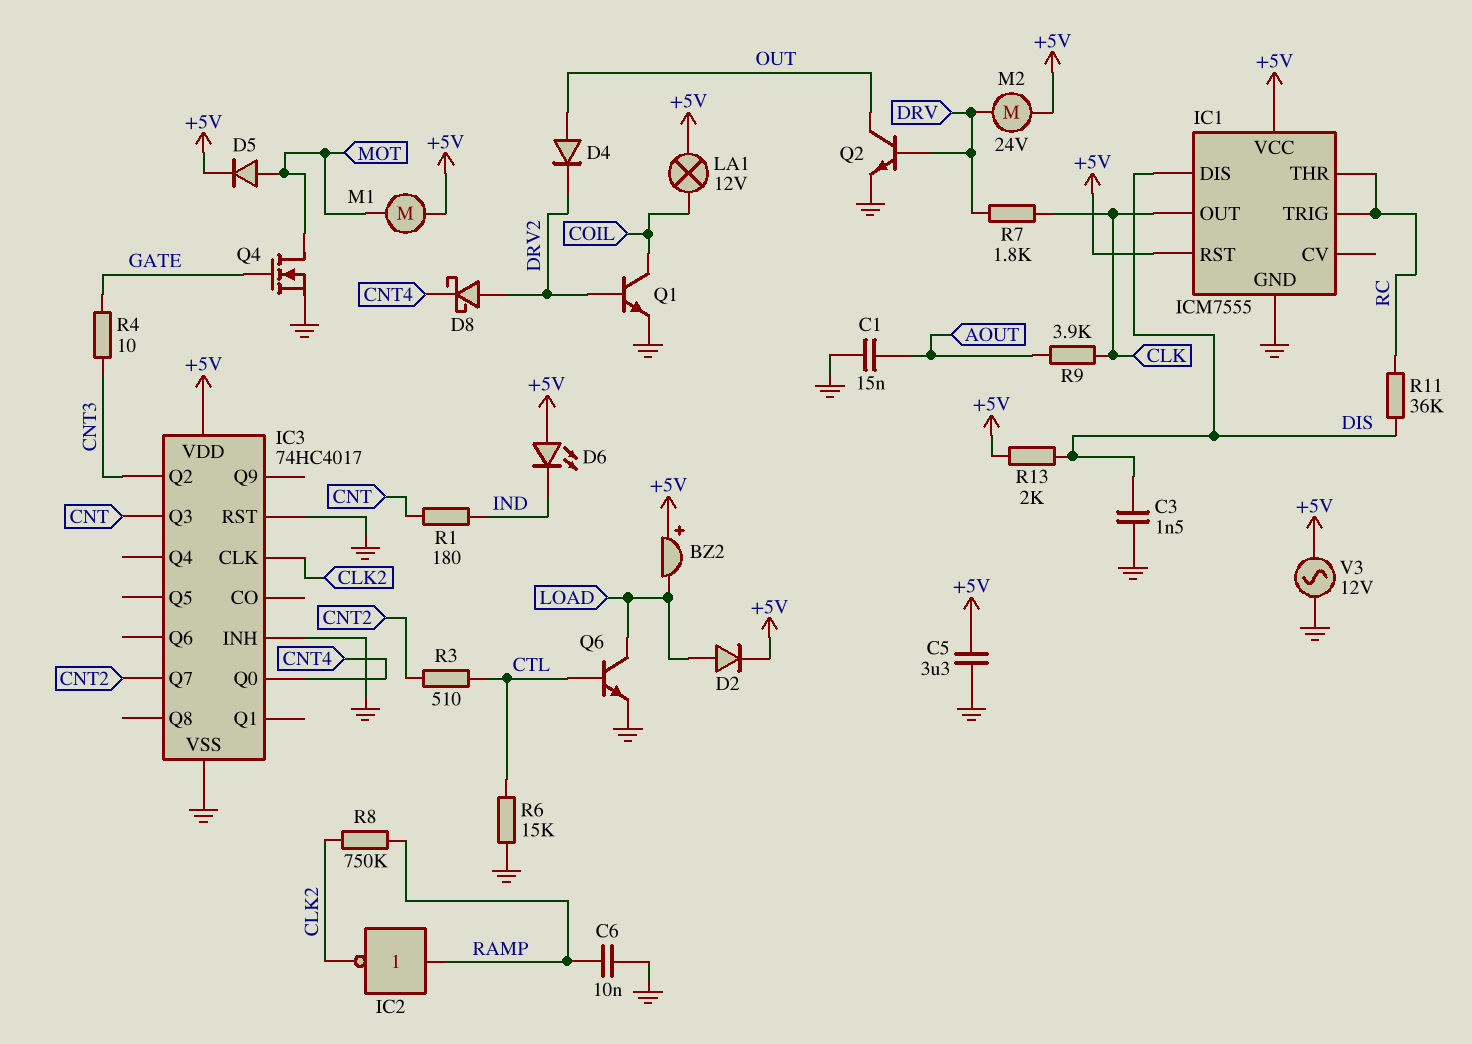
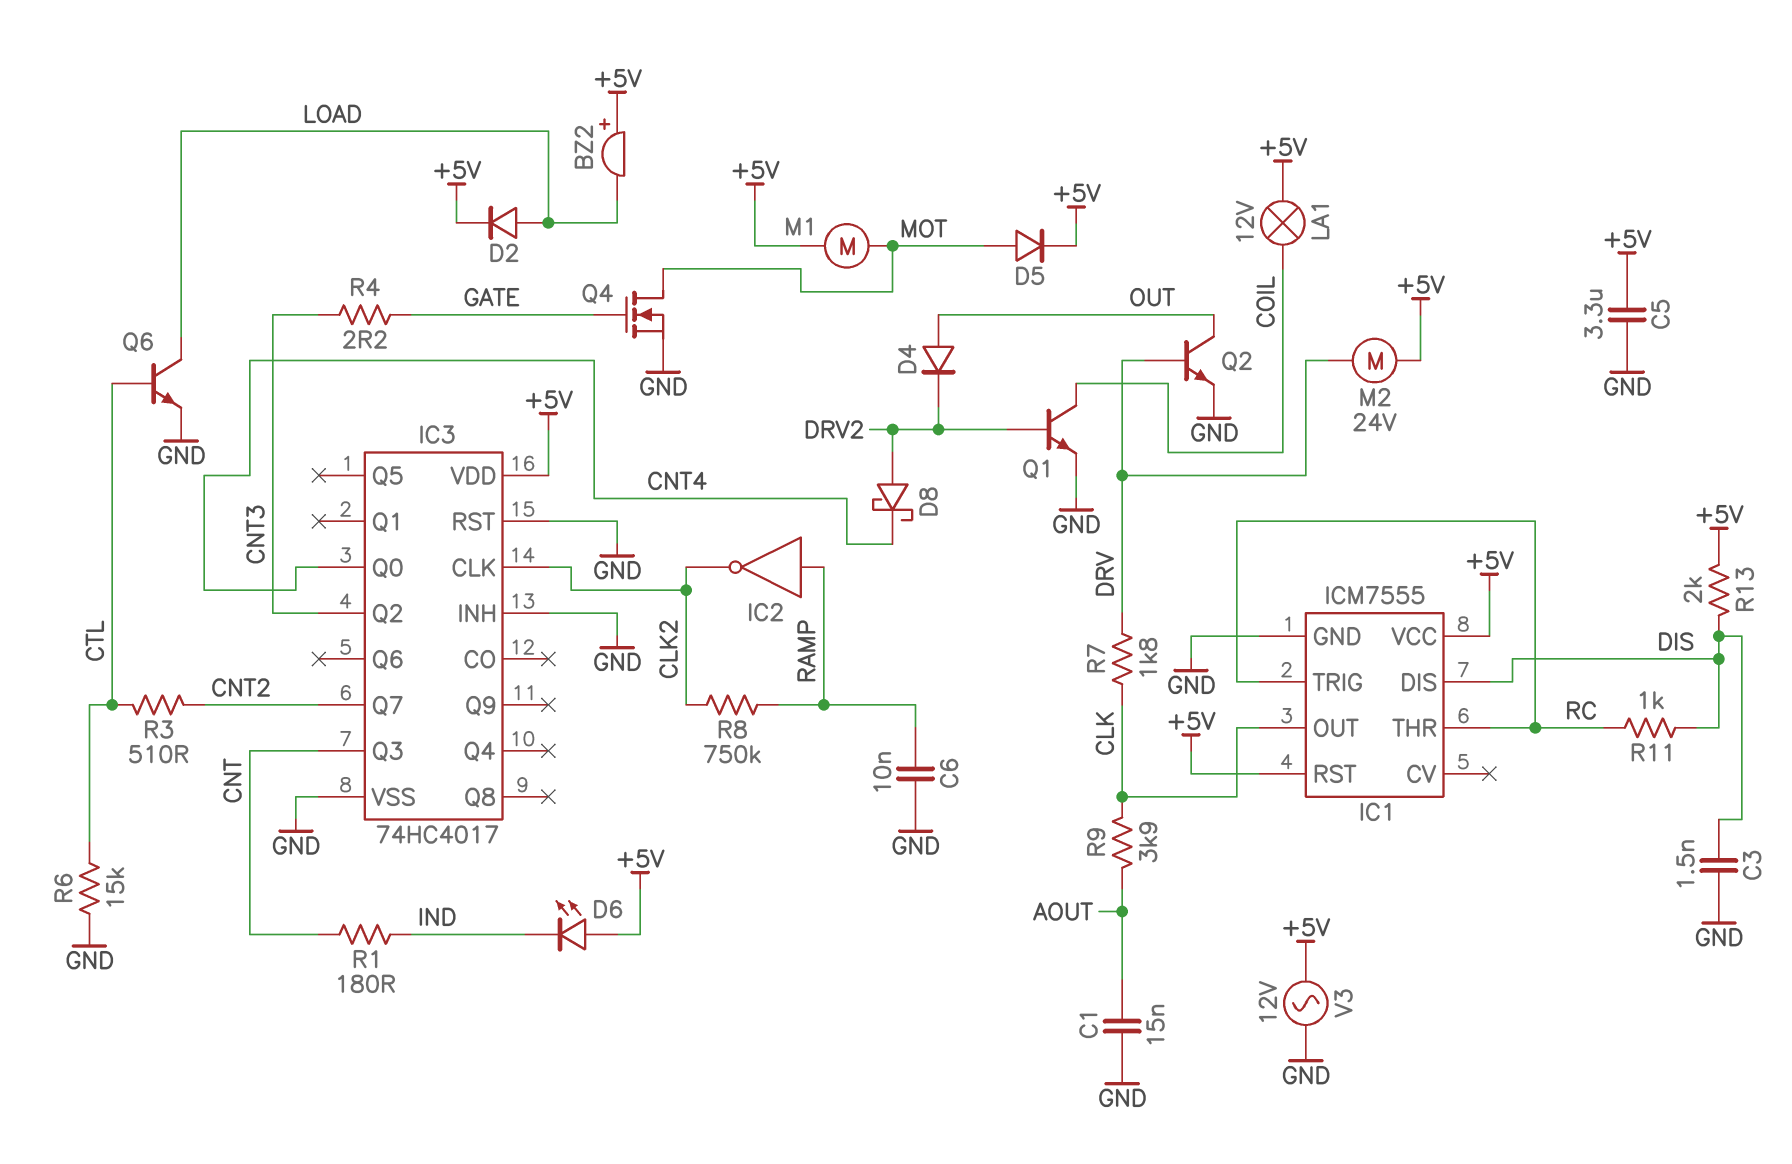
R4: 10 (CNT3, GATE) -> 2.2 (CNT3, GATE)
R11: 36k (DIS, RC) -> 1k (DIS, RC)

